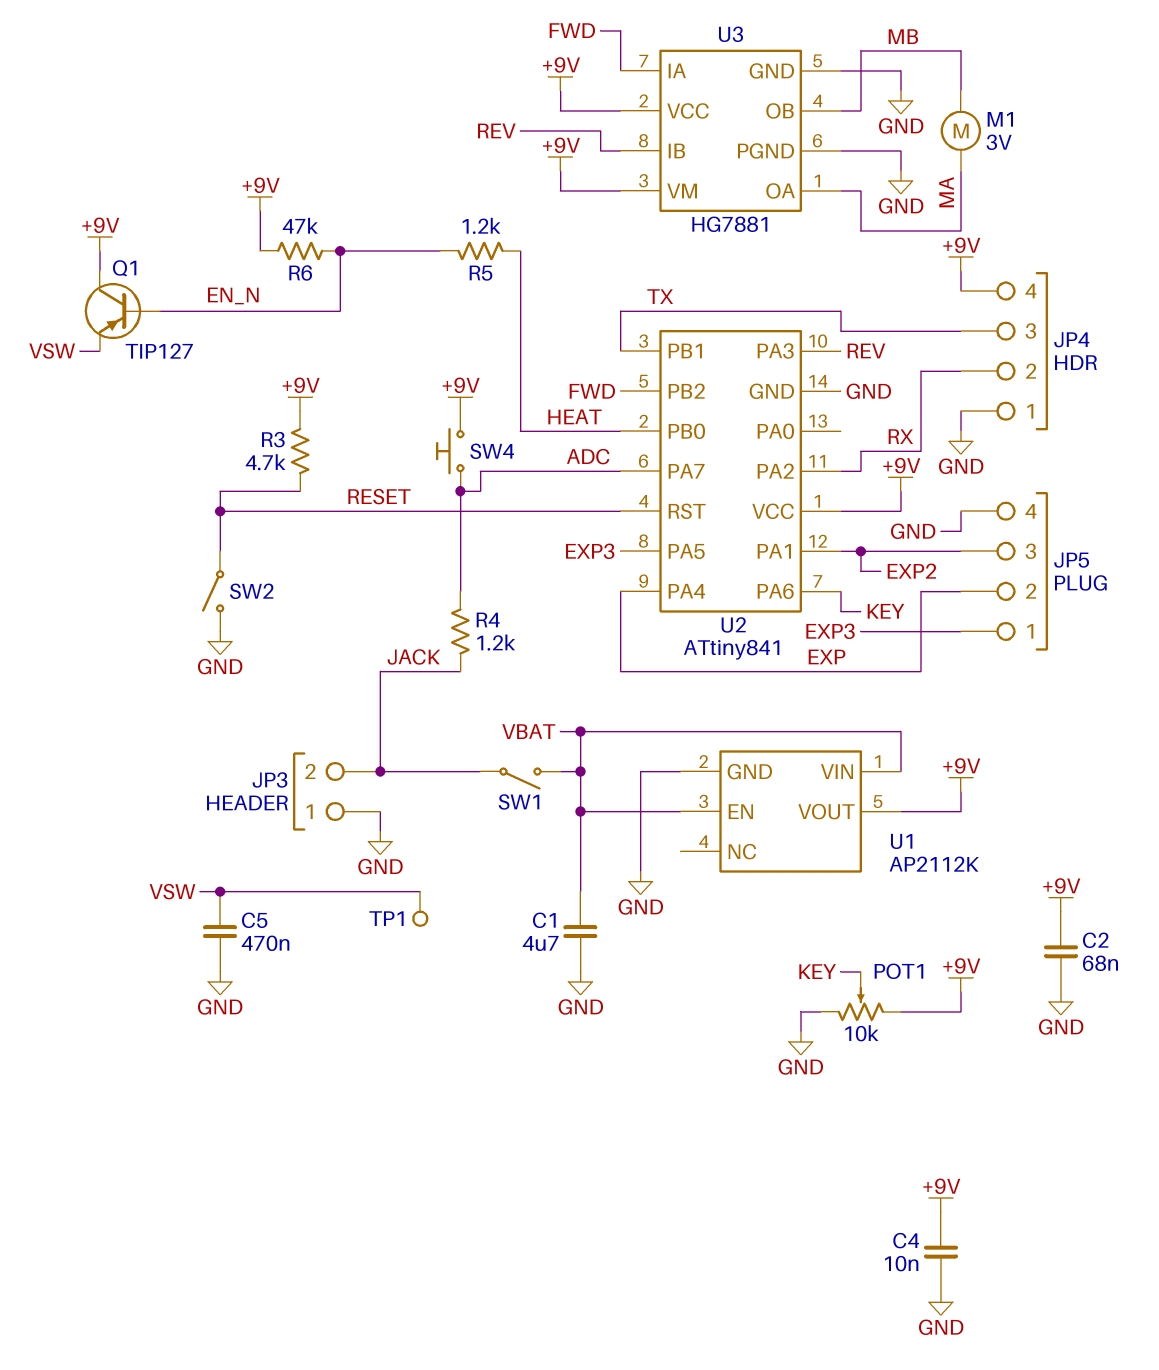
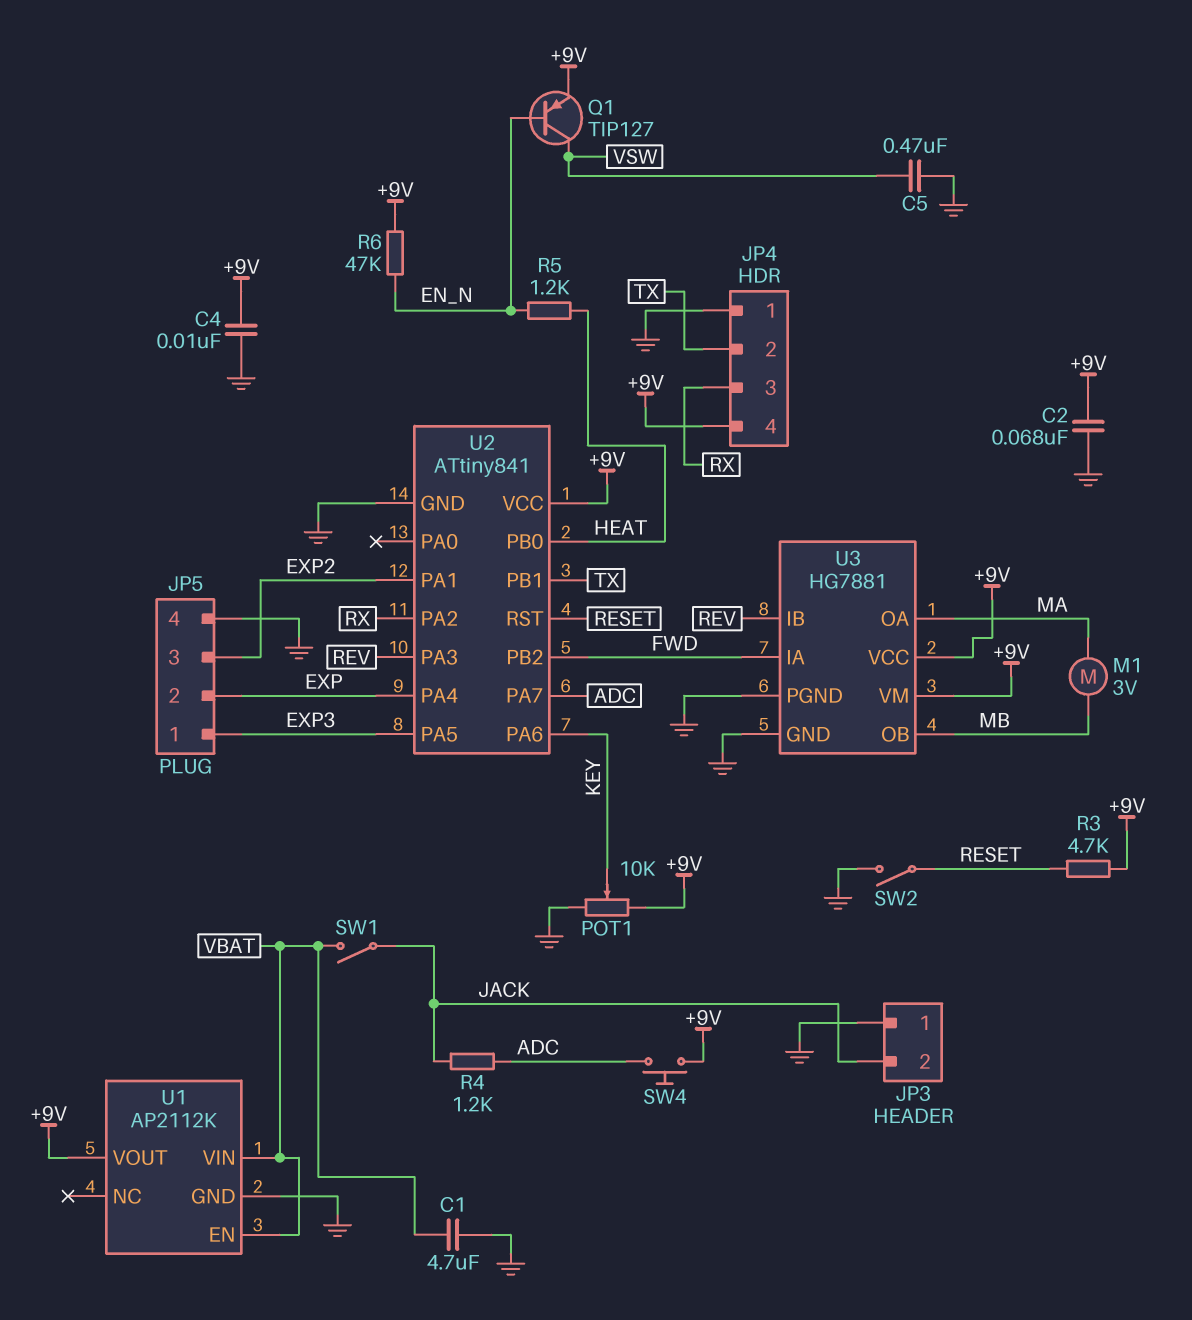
JP4 pin 2: RX -> TX
JP4 pin 3: TX -> RX
Q1: PNP TIP127 (B EN_N, C +9V, E VSW) -> PNP TIP127 (B EN_N, C VSW, E +9V)
TP1: test point (VSW) -> none

